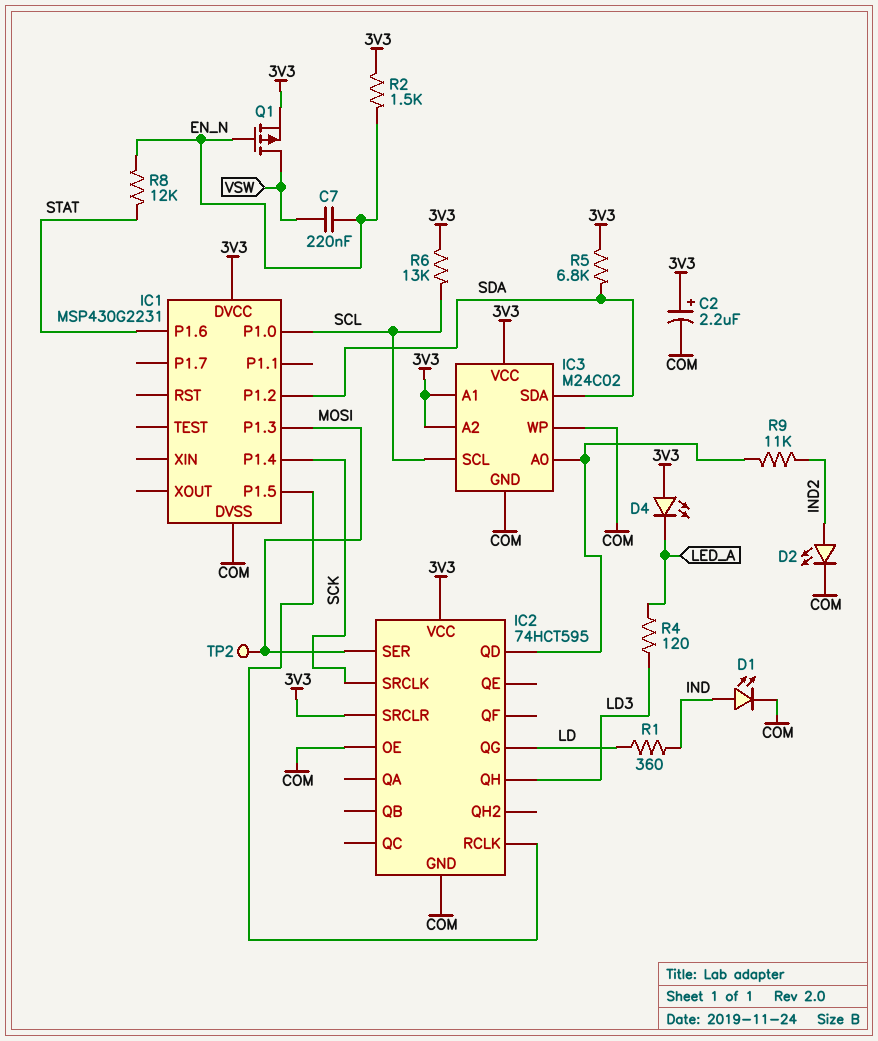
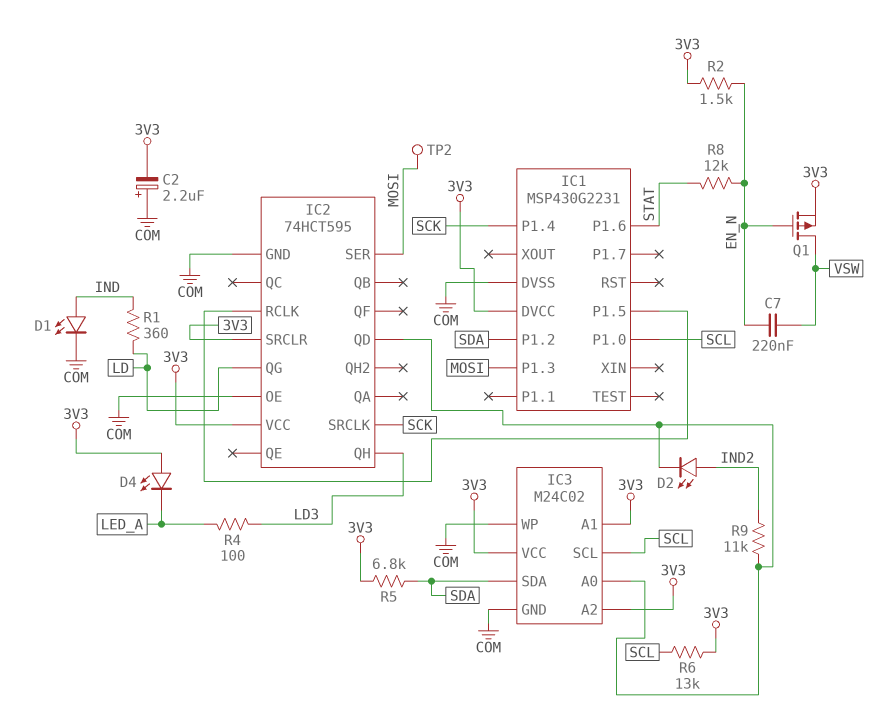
C2: 2.2uF (plus 3V3, minus COM) -> 2.2uF (plus COM, minus 3V3)
D2: LED (A IND2, K COM) -> LED (A IND2, K IC2/QD)
R4: 120 (LD3, LED_A) -> 100 (LD3, LED_A)

